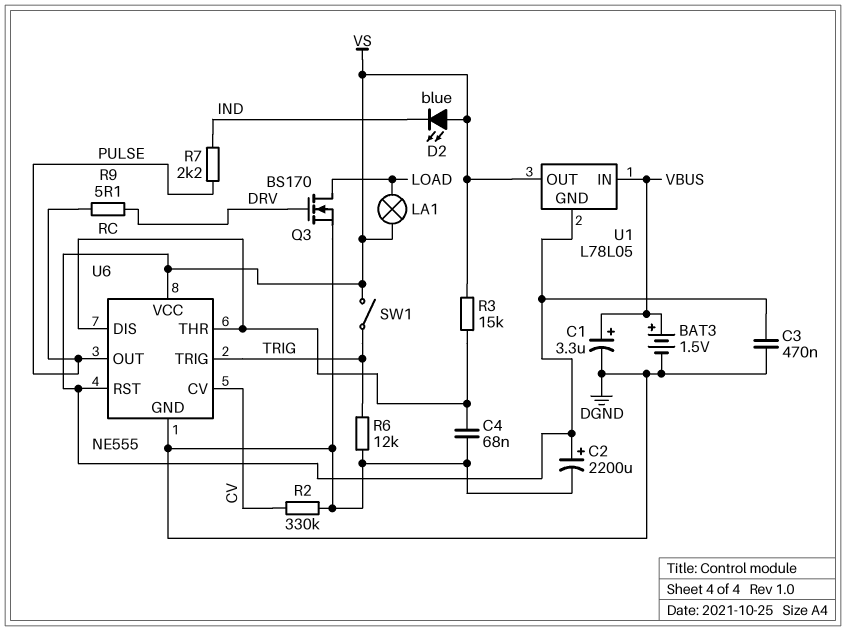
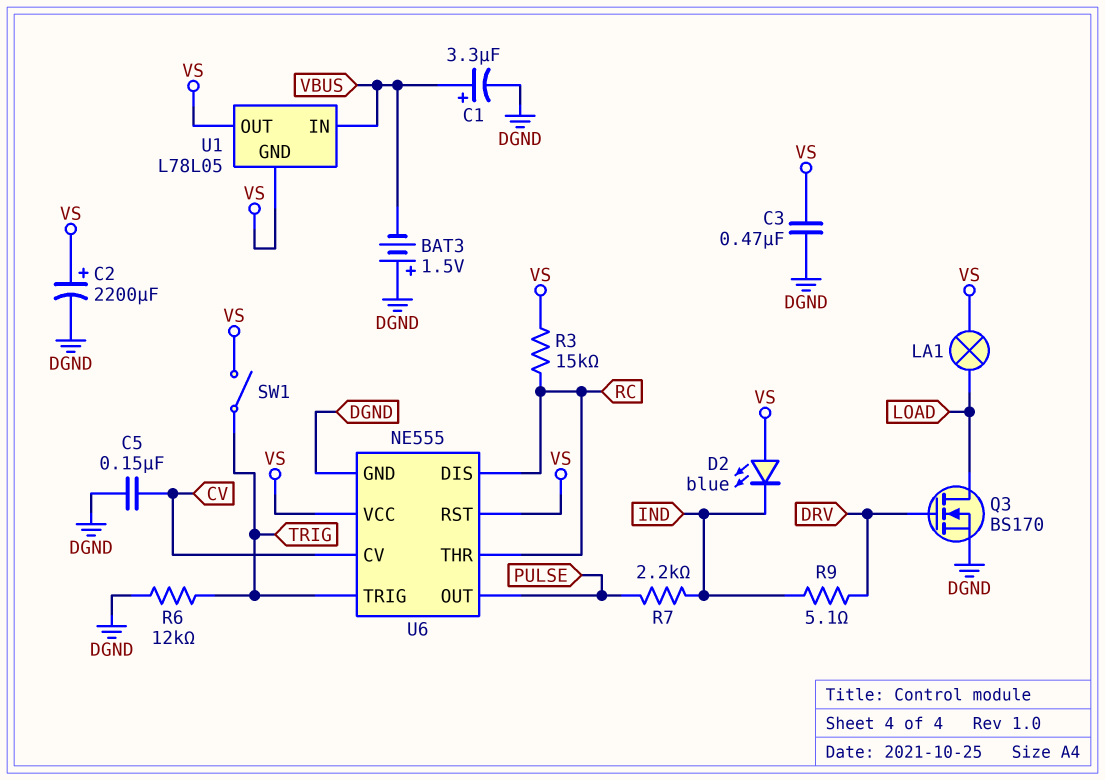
BAT3: 1.5V (plus VBUS, minus DGND) -> 1.5V (plus DGND, minus VBUS)
C4: 68nF (DGND, RC) -> none
C5: none -> 150nF (CV, DGND)
R2: 330k (CV, DGND) -> none
R9: 5.1 (DRV, PULSE) -> 5.1 (DRV, IND)

